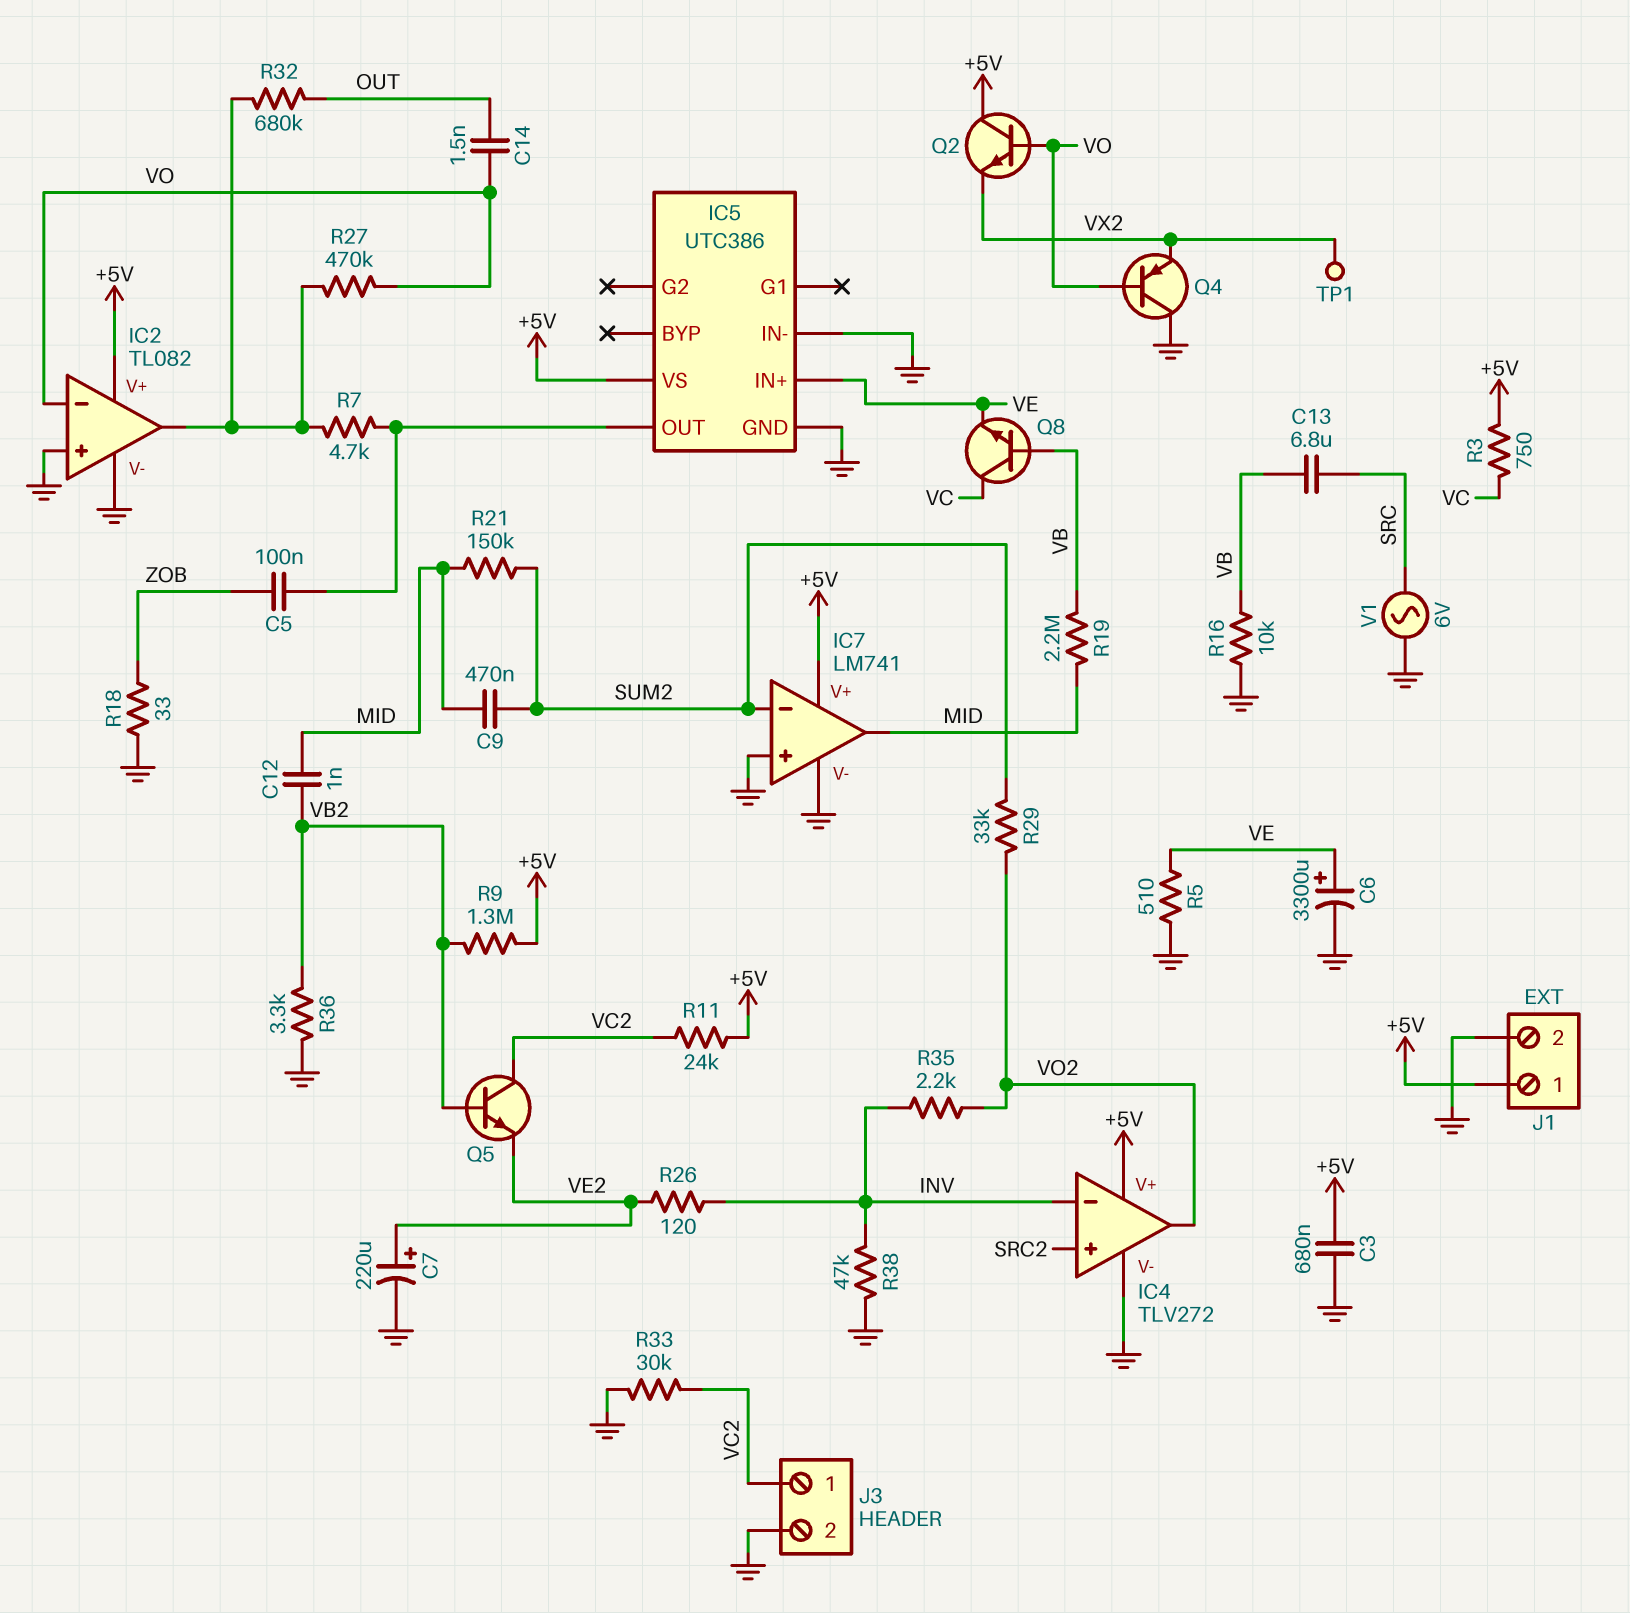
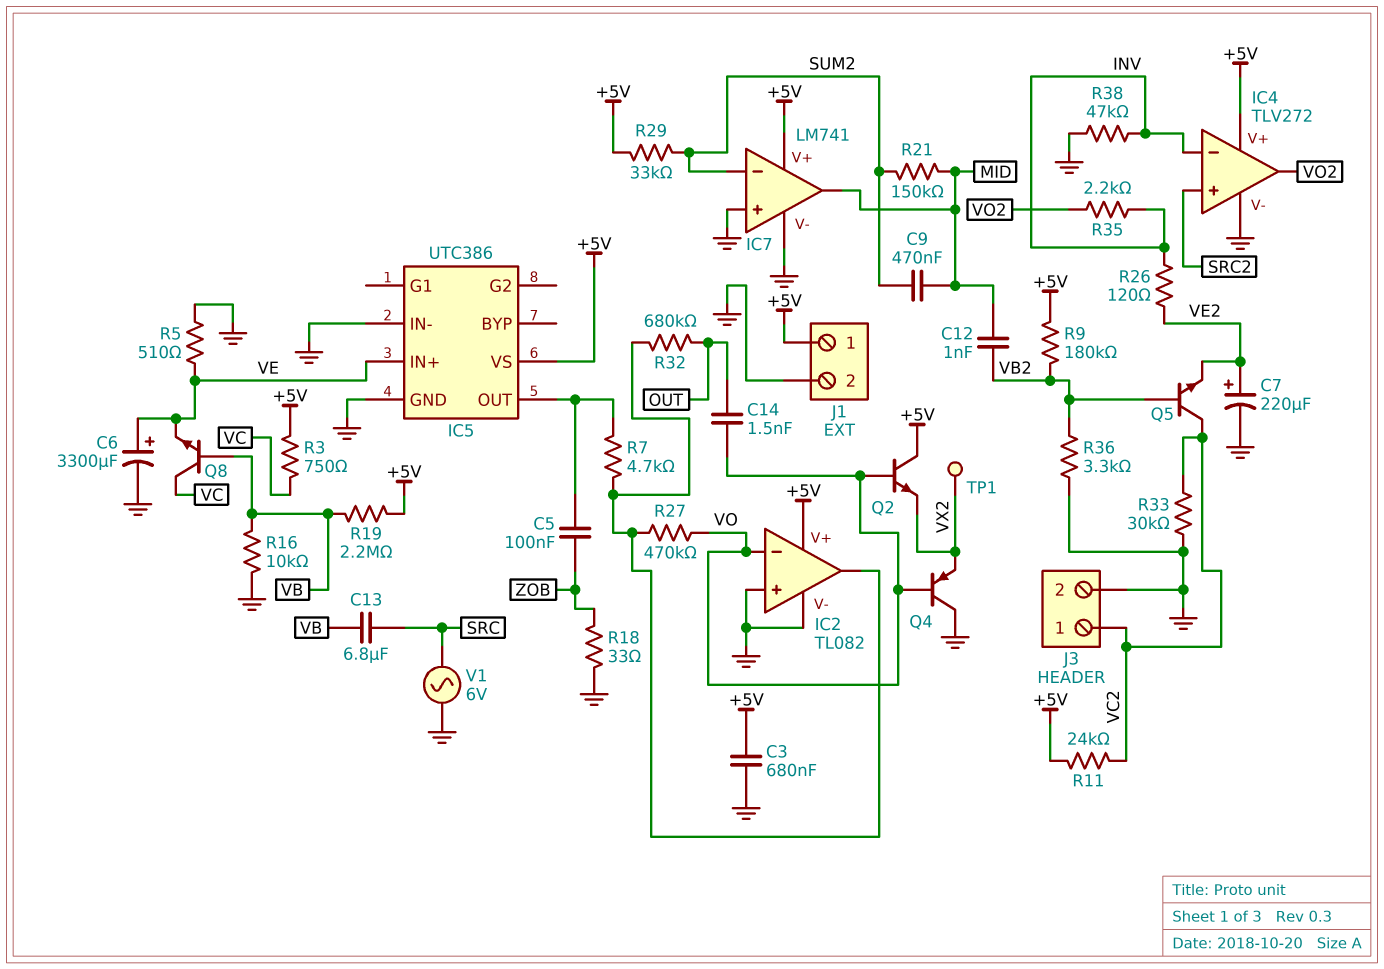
R9: 1.3M (+5V, VB2) -> 180k (+5V, VB2)
R19: 2.2M (MID, VB) -> 2.2M (+5V, VB)
R29: 33k (SUM2, VO2) -> 33k (+5V, SUM2)

